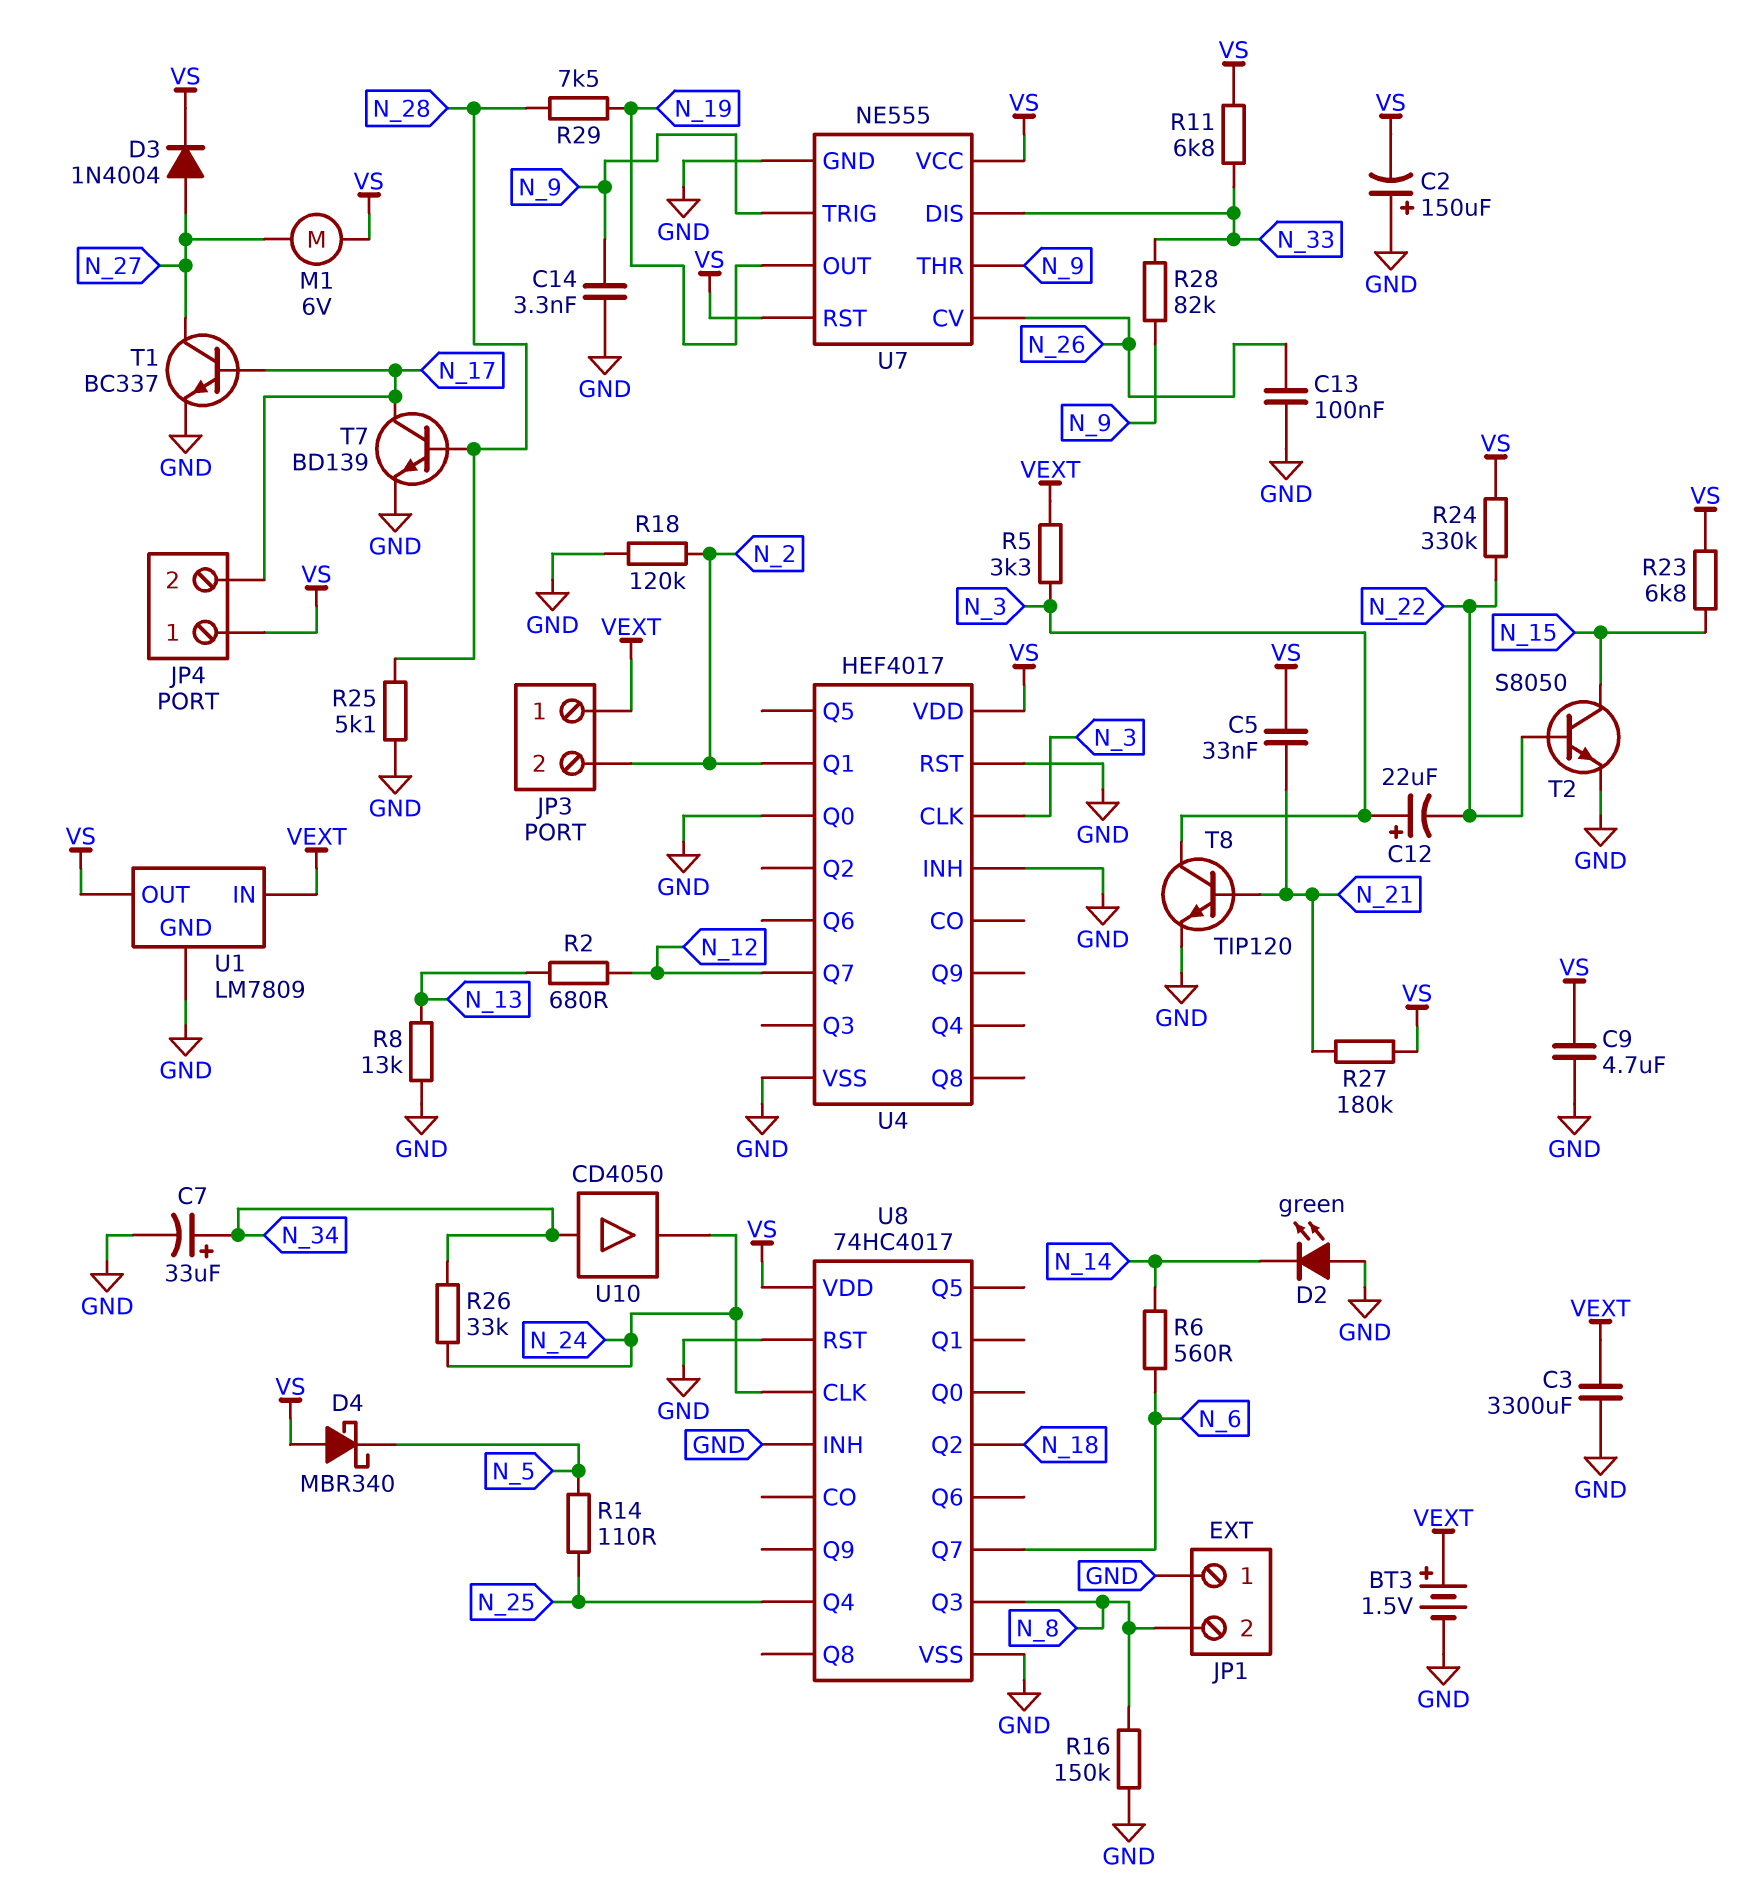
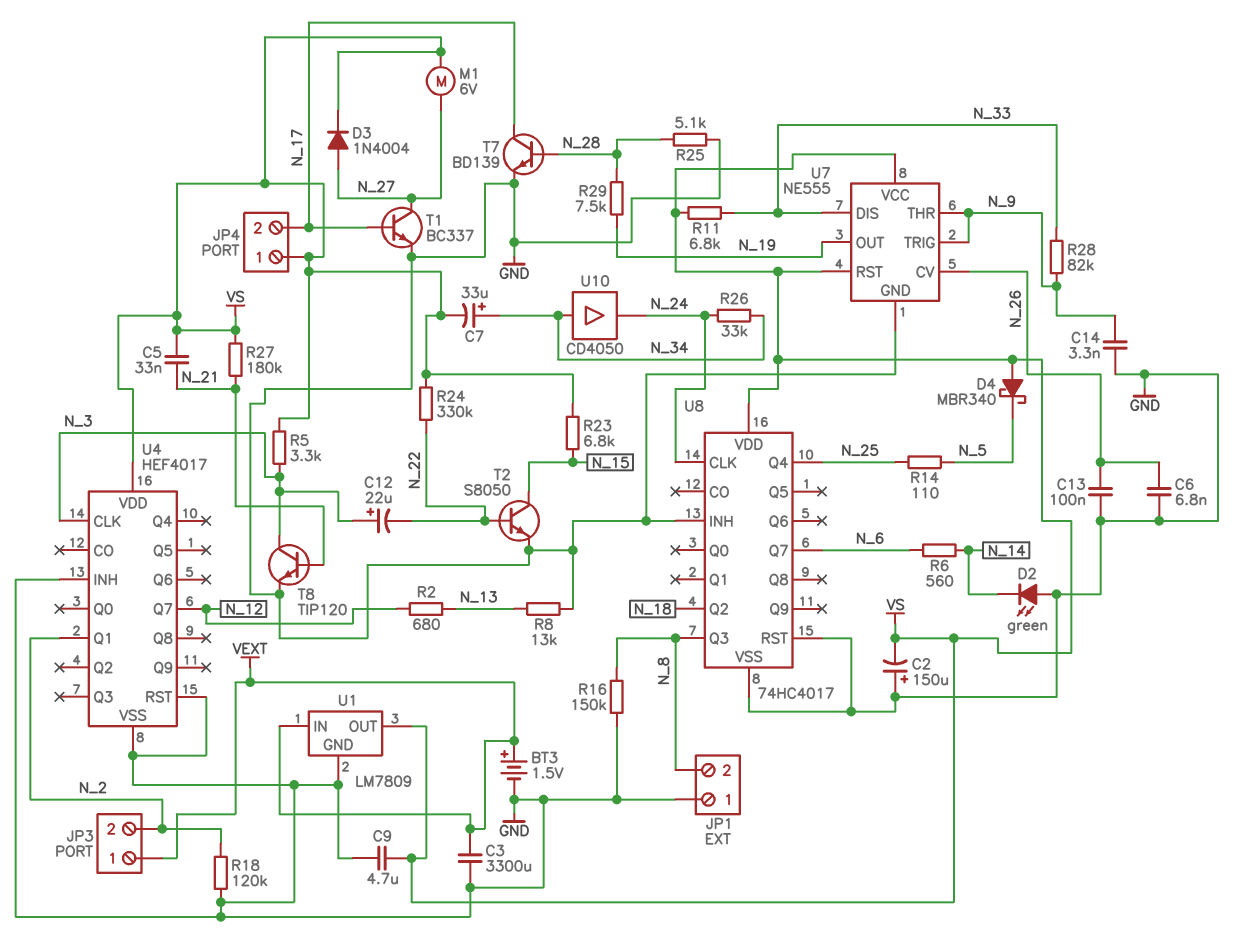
C6: none -> 6.8nF (GND, N_26)
C7: 33uF (plus N_34, minus GND) -> 33uF (plus N_34, minus VS)
R5: 3.3k (N_3, VEXT) -> 3.3k (N_3, VS)
U4 pin Q0: GND -> none

